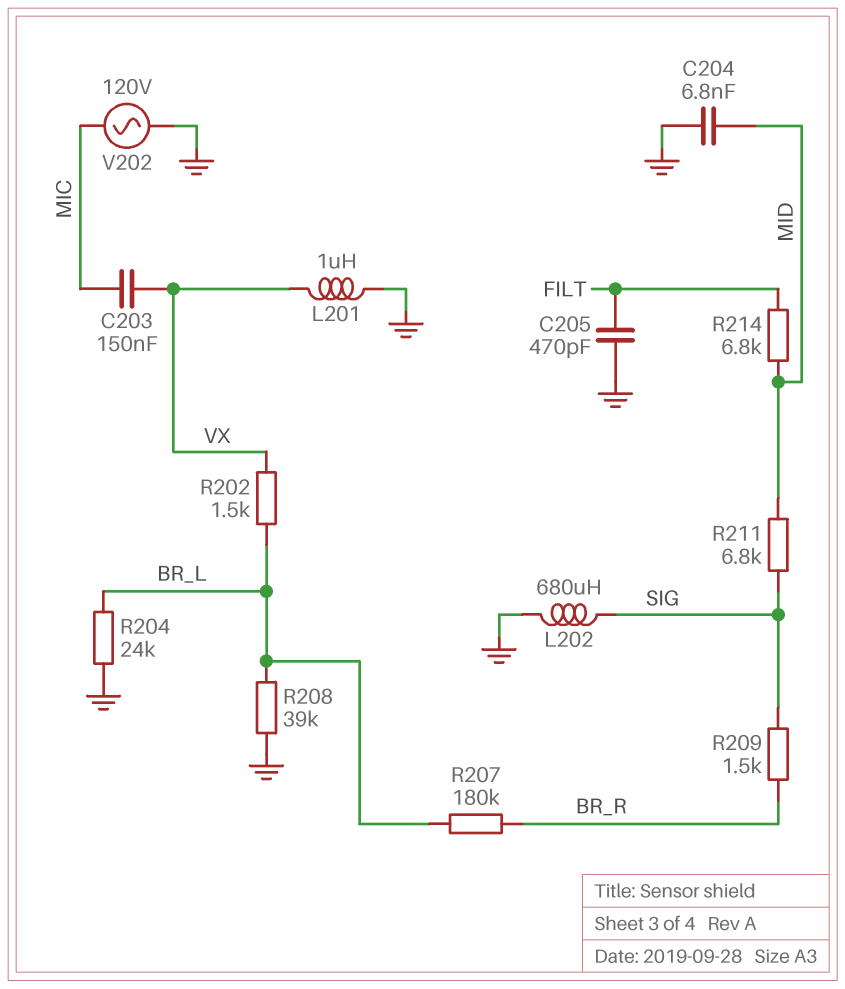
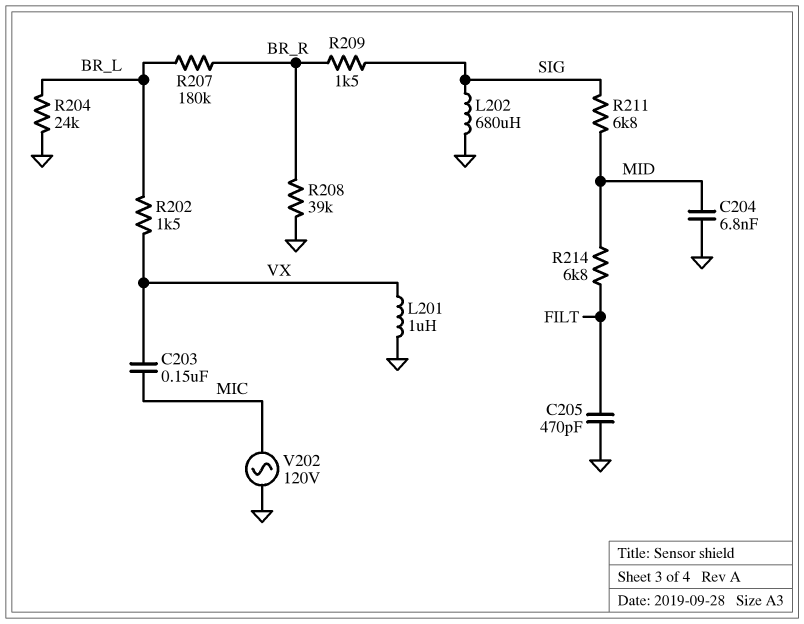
R208: 39k (BR_L, GND) -> 39k (BR_R, GND)

